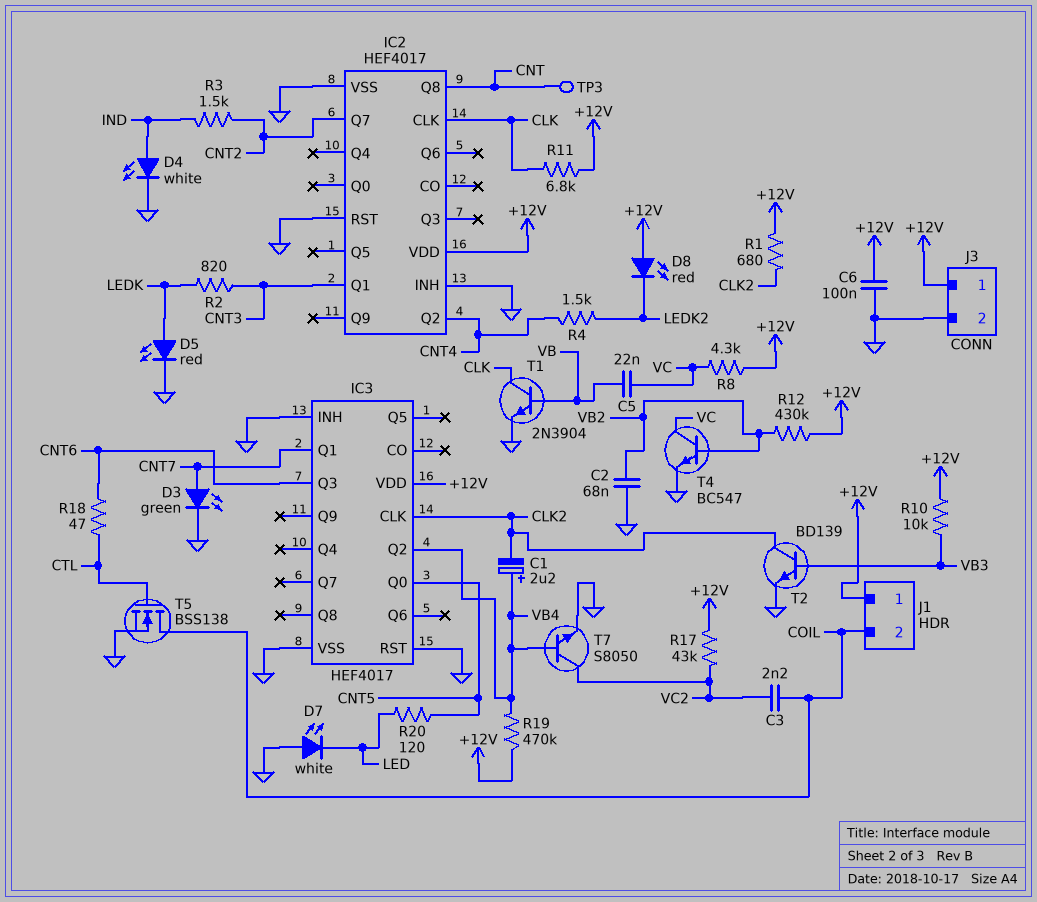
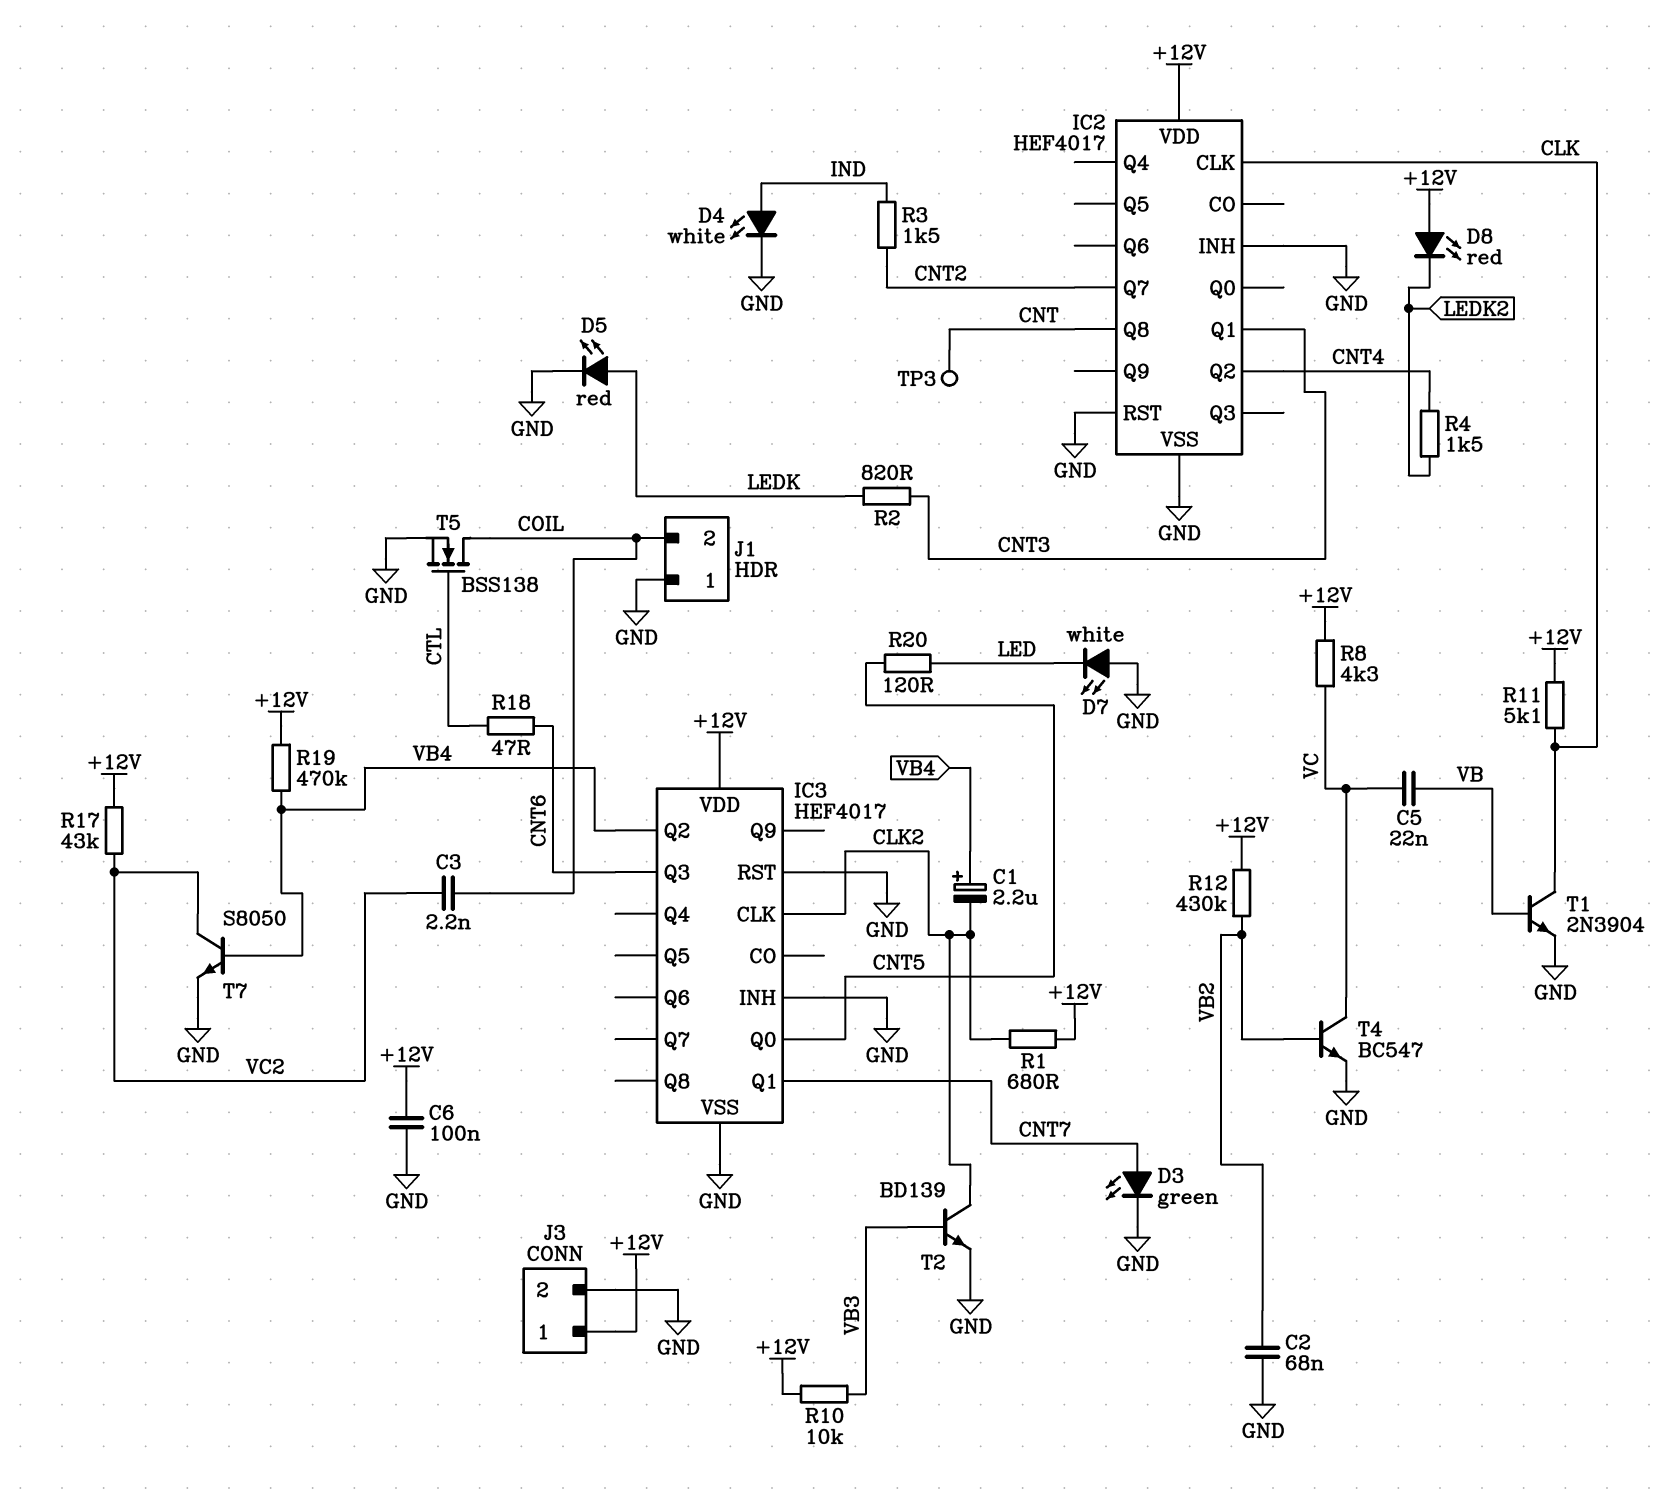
J1 pin 1: +12V -> GND
R11: 6.8k (+12V, CLK) -> 5.1k (+12V, CLK)

